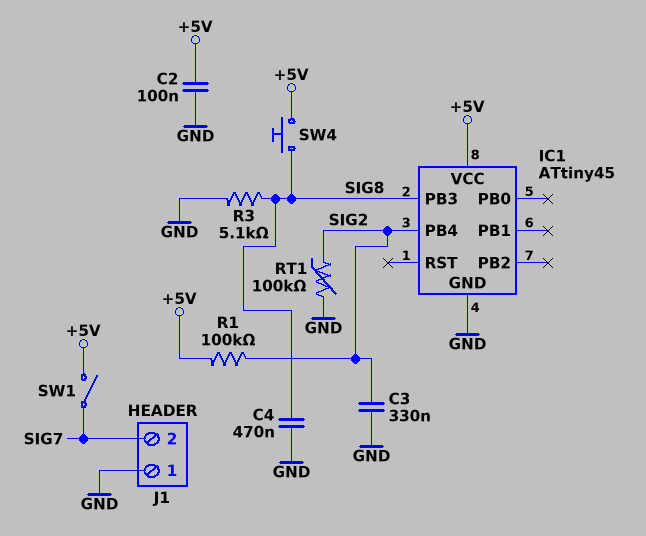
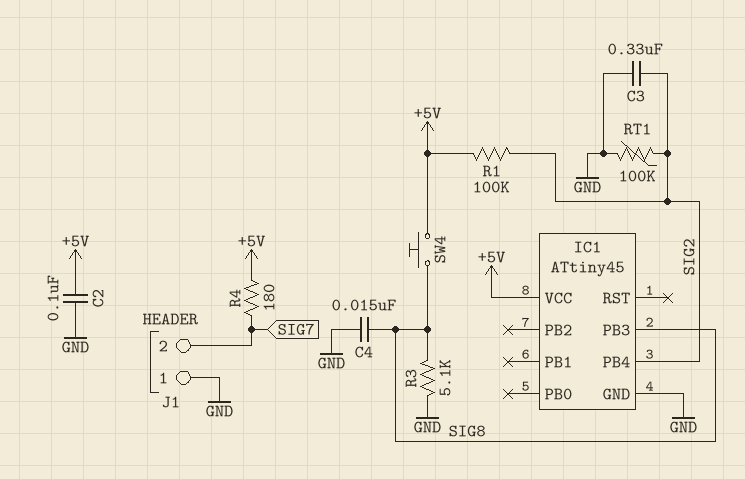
C4: 470nF (GND, SIG8) -> 15nF (GND, SIG8)
R4: none -> 180 (+5V, SIG7)
SW1: switch (+5V, SIG7) -> none

